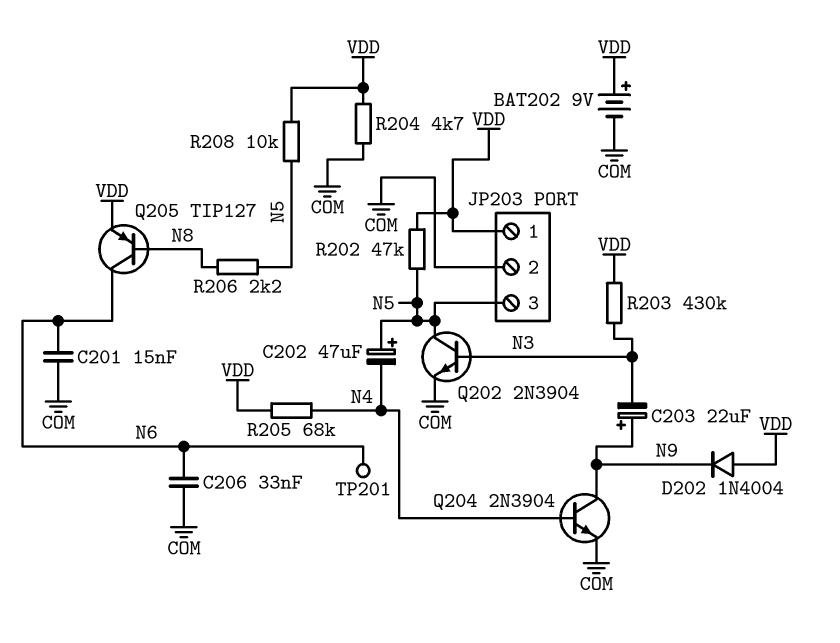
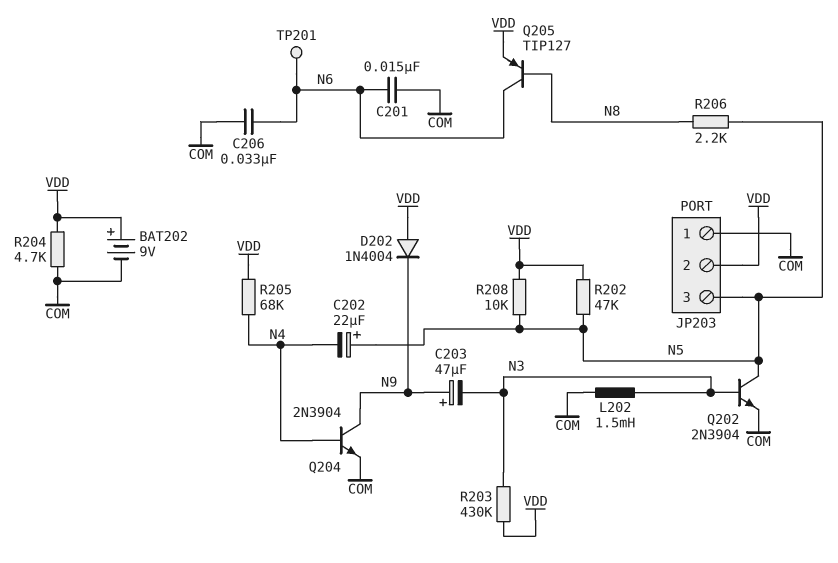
C202: 47uF (plus N5, minus N4) -> 22uF (plus N5, minus N4)
C203: 22uF (plus N9, minus N3) -> 47uF (plus N9, minus N3)
JP203 pin 1: VDD -> COM
JP203 pin 2: COM -> VDD
L202: none -> 1.5mH (COM, N3)

